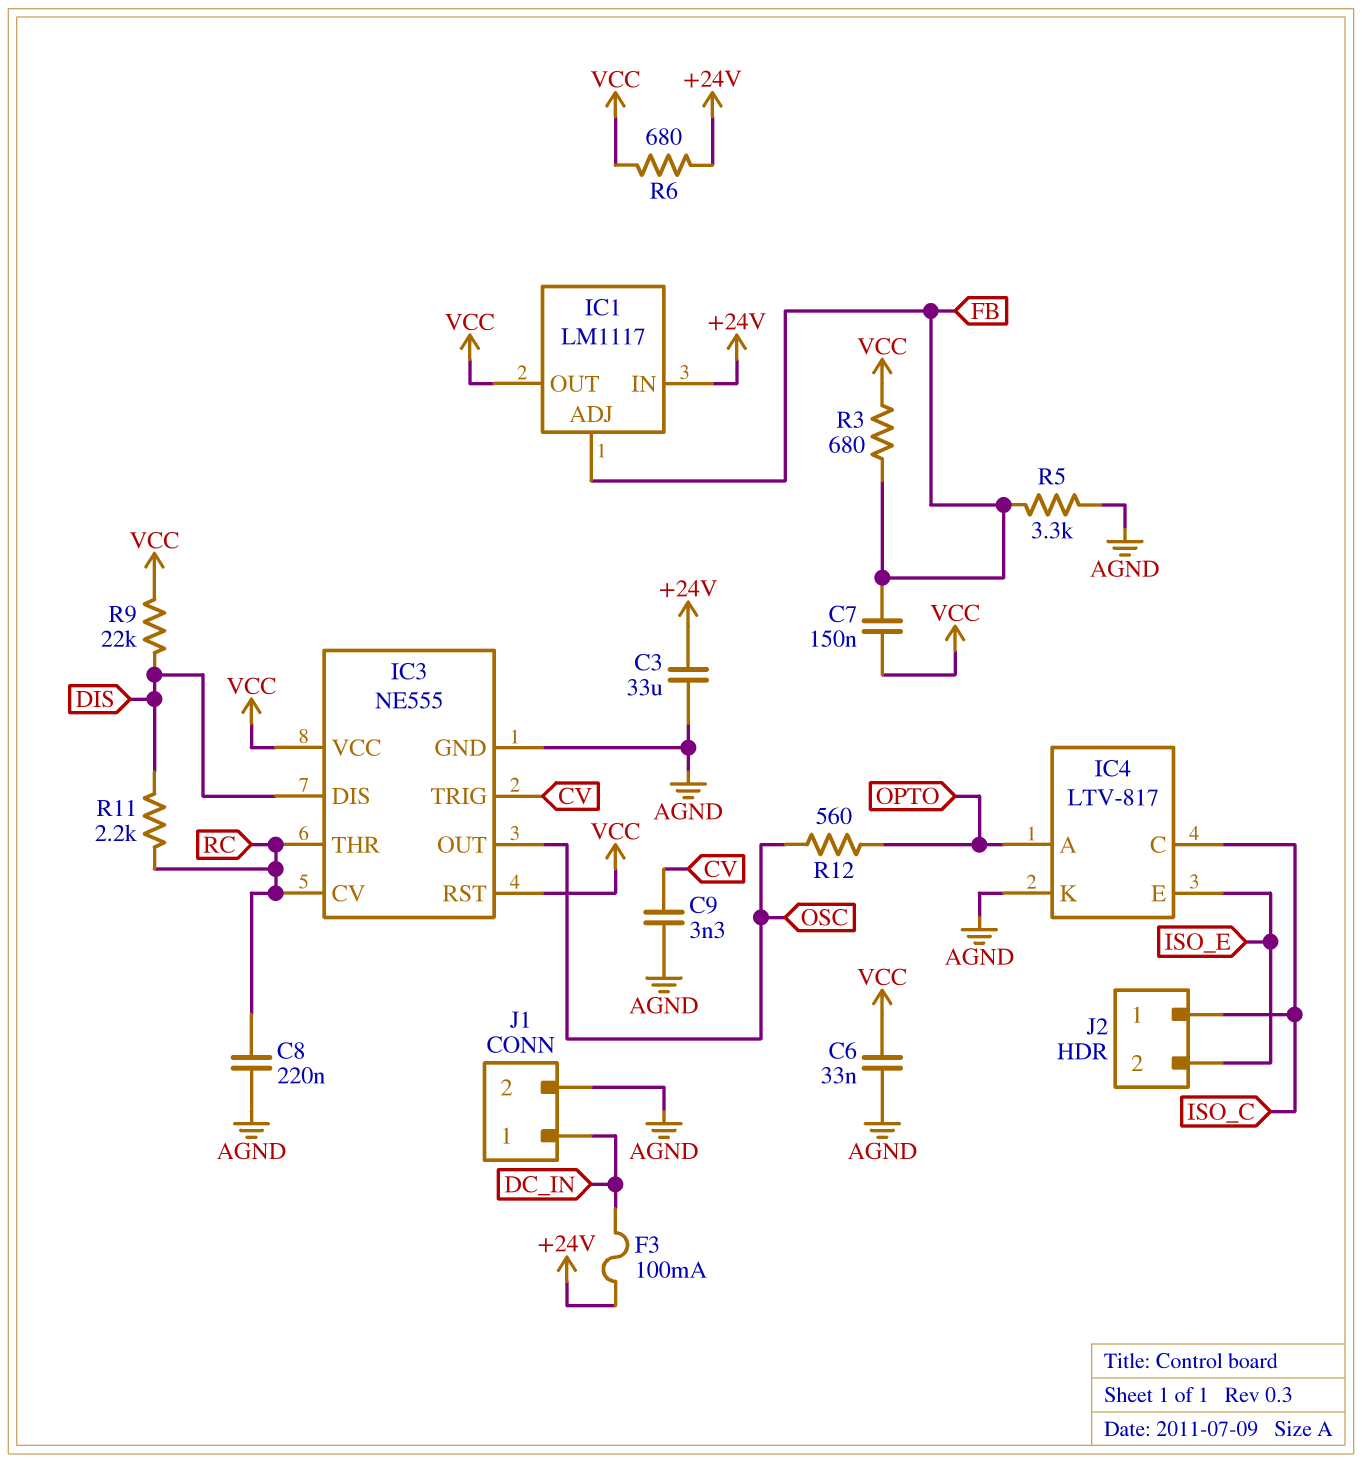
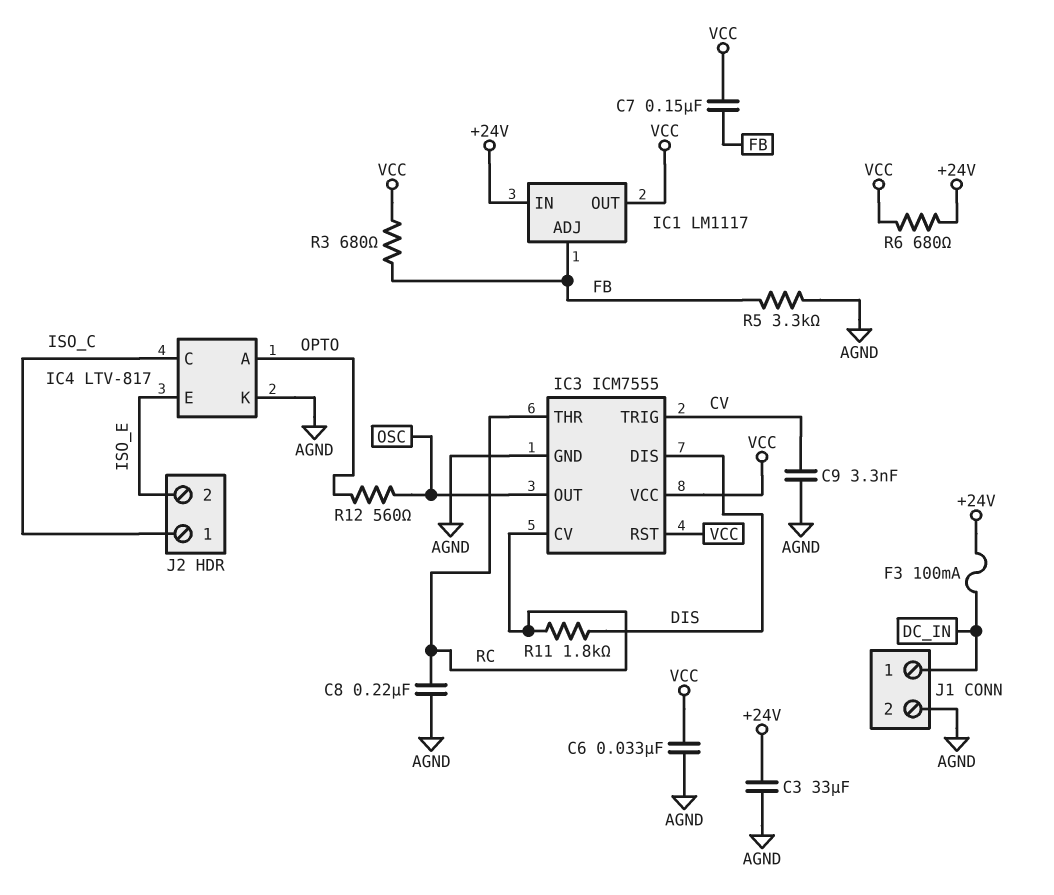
IC3: NE555 -> ICM7555
R9: 22k (DIS, VCC) -> none
R11: 2.2k (DIS, RC) -> 1.8k (DIS, RC)

